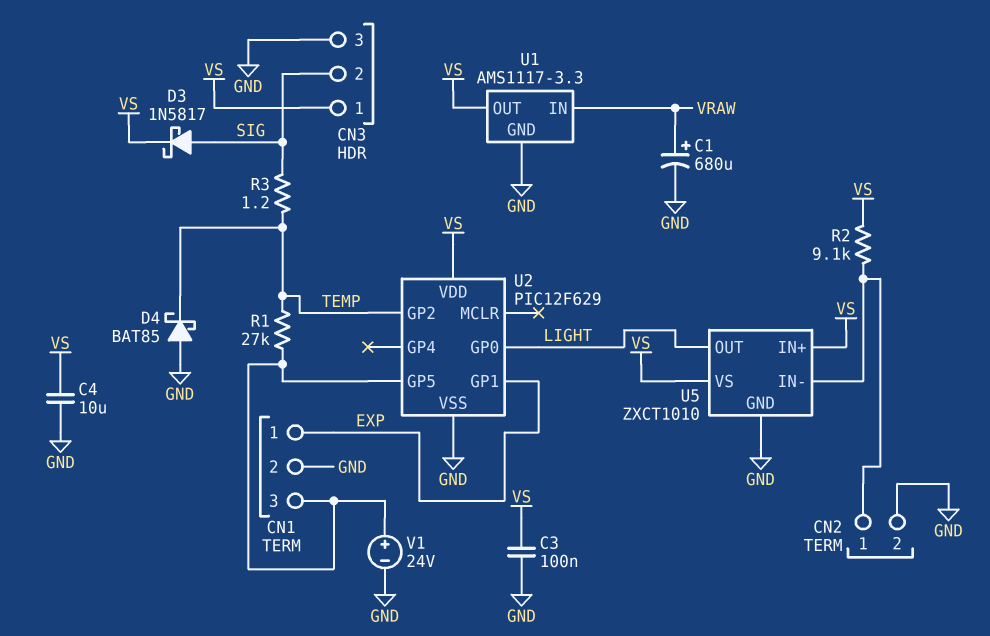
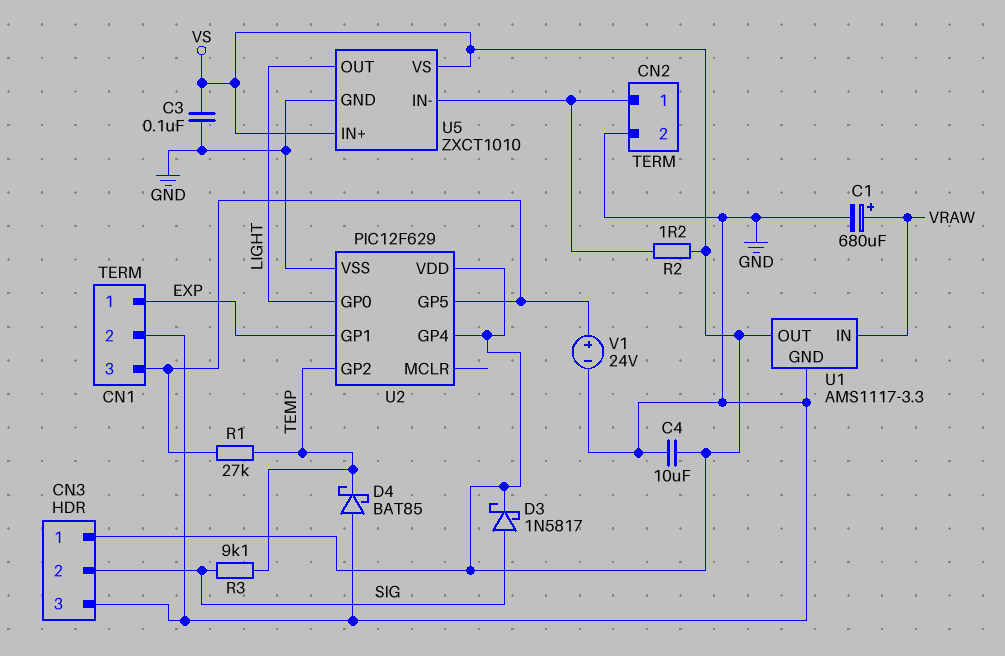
R2: 9.1k (CN2/1, VS) -> 1.2 (CN2/1, VS)
R3: 1.2 (SIG, TEMP) -> 9.1k (SIG, TEMP)
U2 pin GP4: none -> VS

